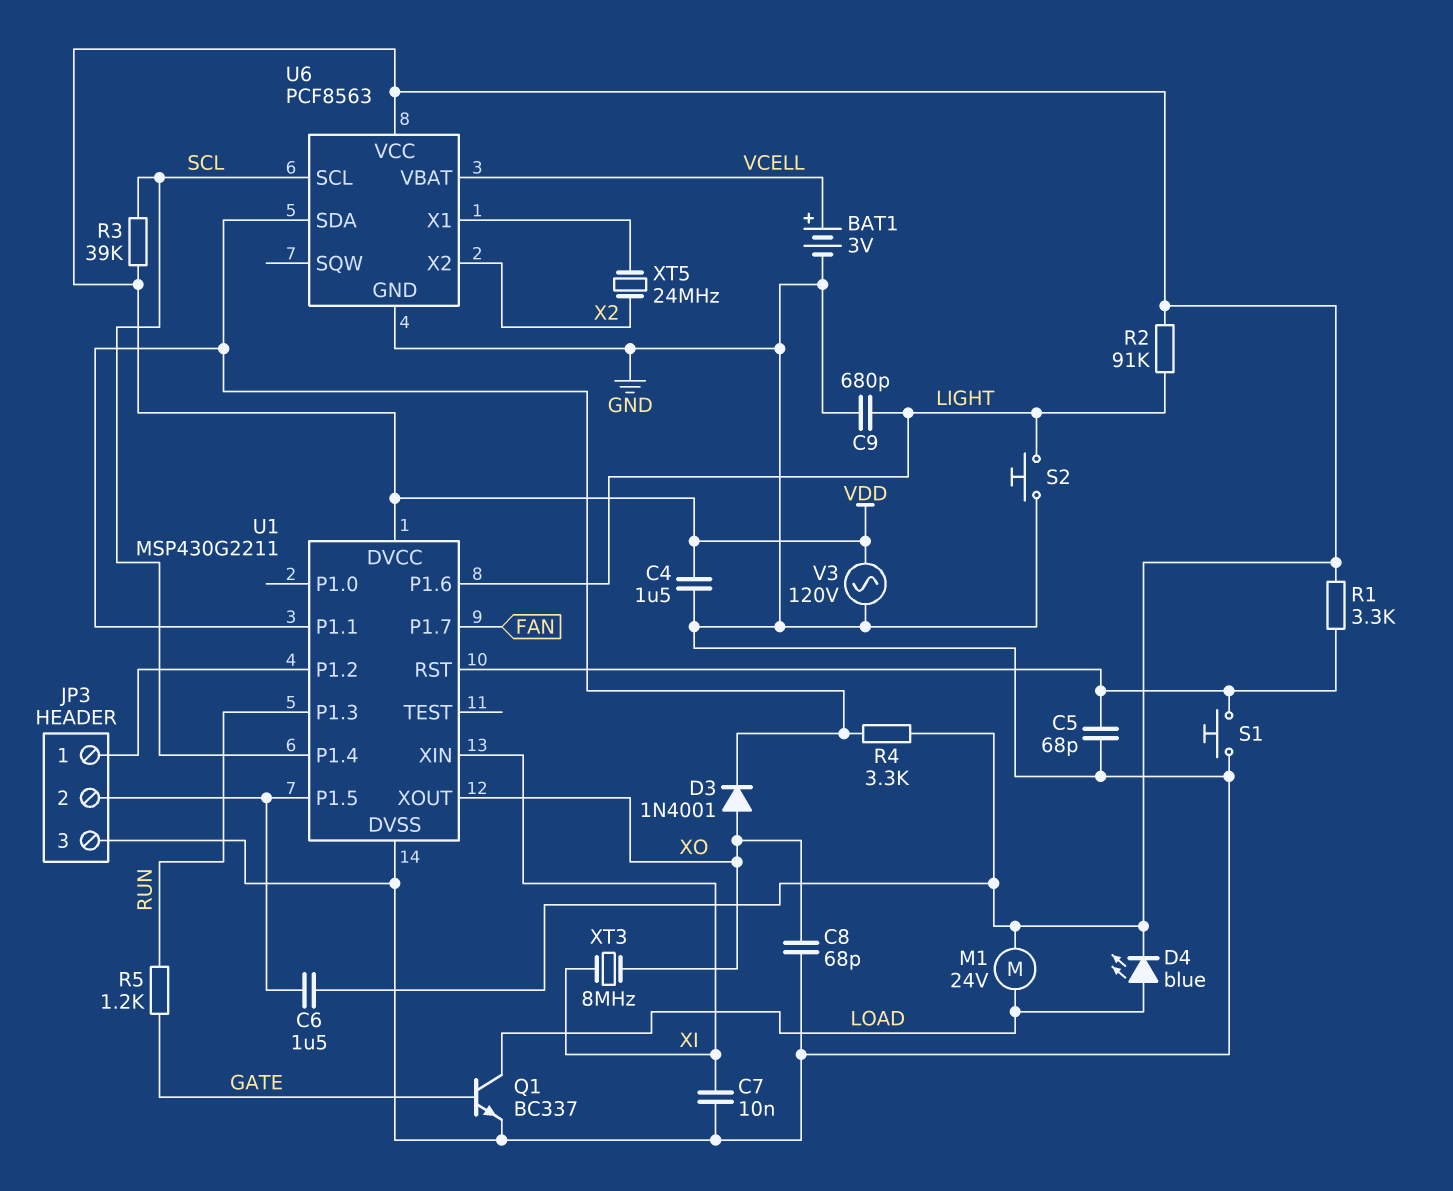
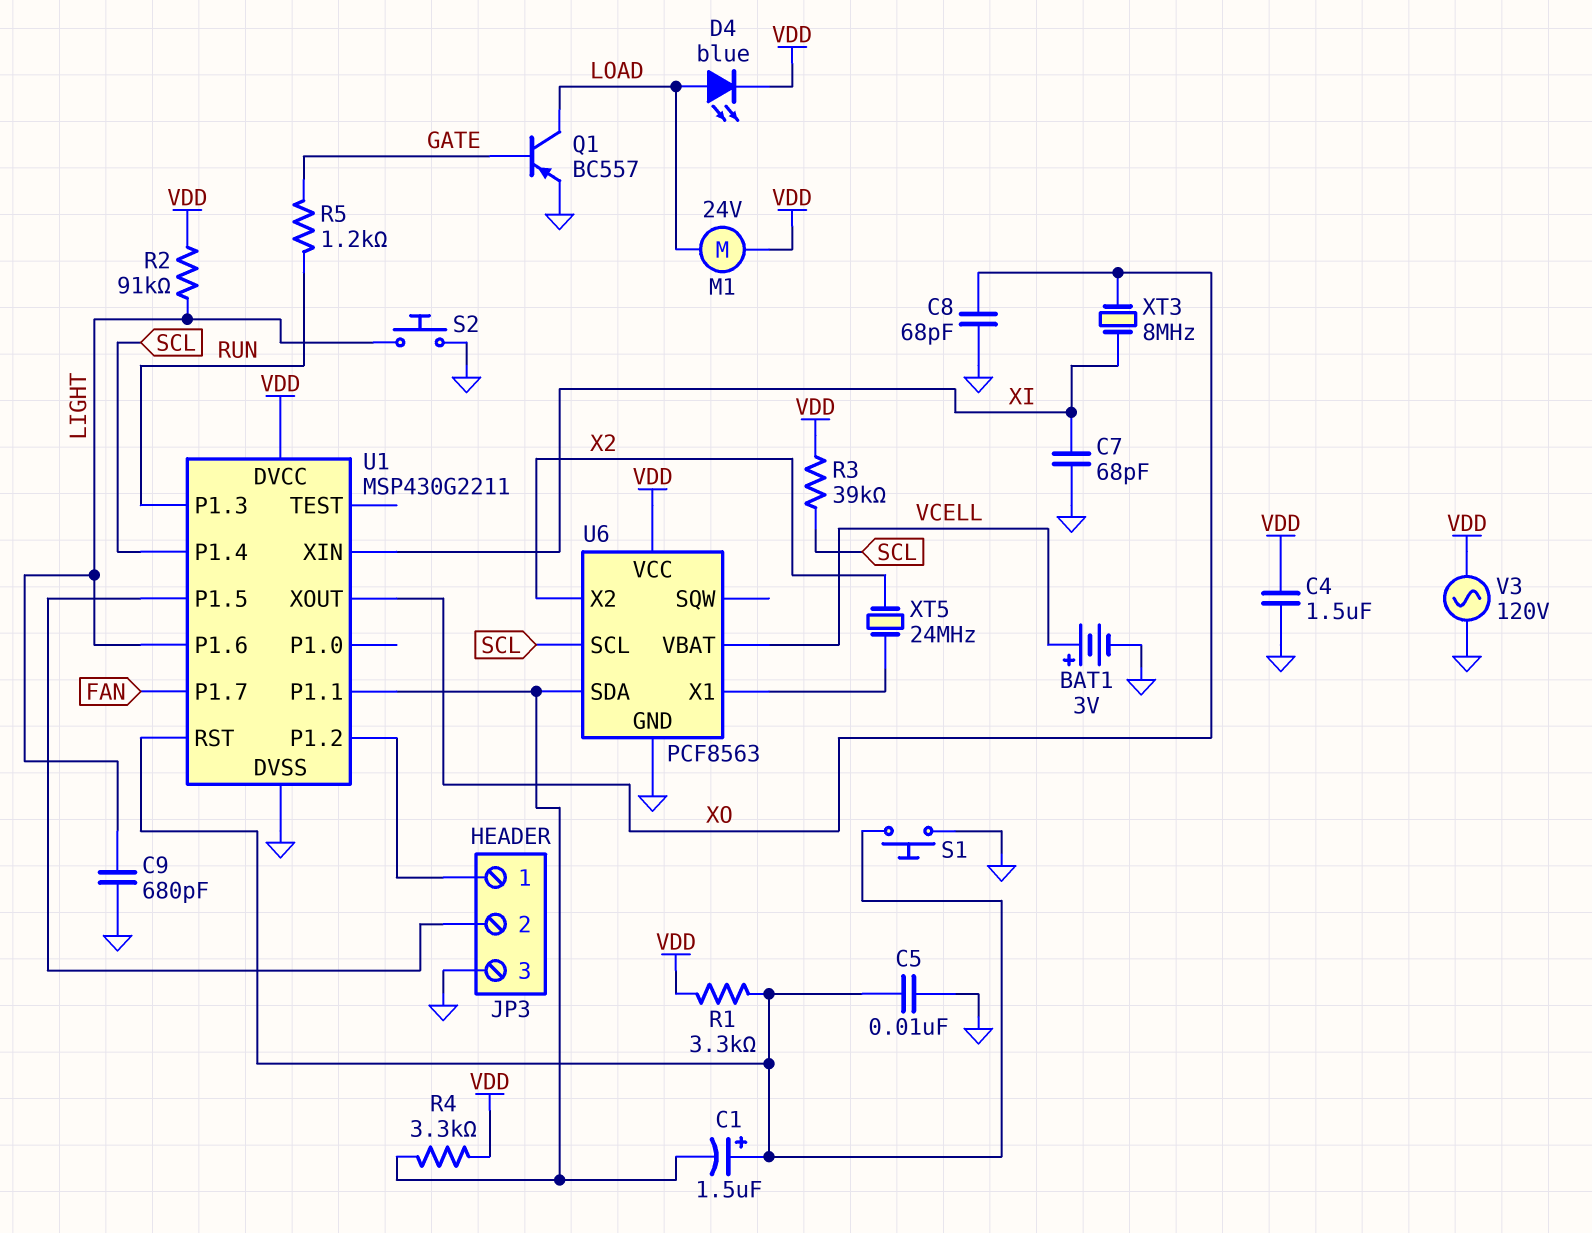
C1: none -> 1.5uF (plus U1/RST, minus U1/P1.1)
C5: 68pF (GND, U1/RST) -> 10nF (GND, U1/RST)
C6: 1.5uF (JP3/2, VDD) -> none
C7: 10nF (GND, XI) -> 68pF (GND, XI)
D3: diode 1N4001 (A XO, K U1/P1.1) -> none
Q1: NPN BC337 (B GATE, C LOAD, E GND) -> PNP BC557 (B GATE, C LOAD, E GND)

